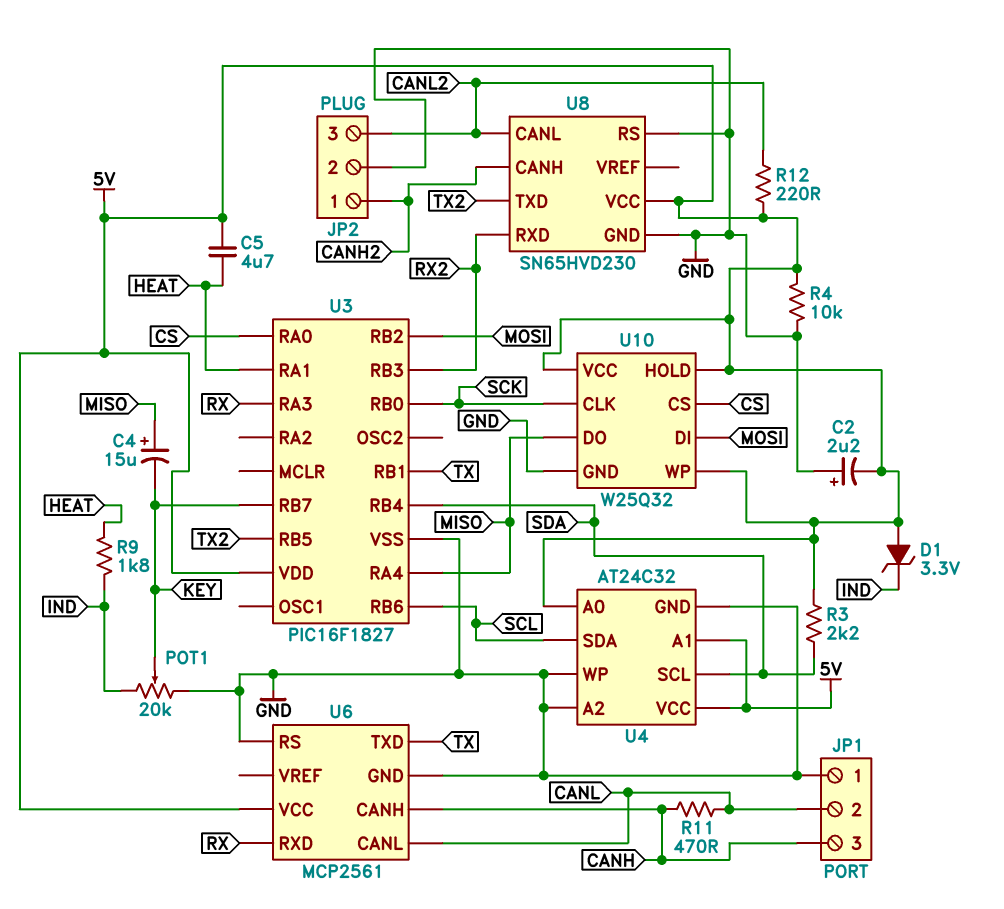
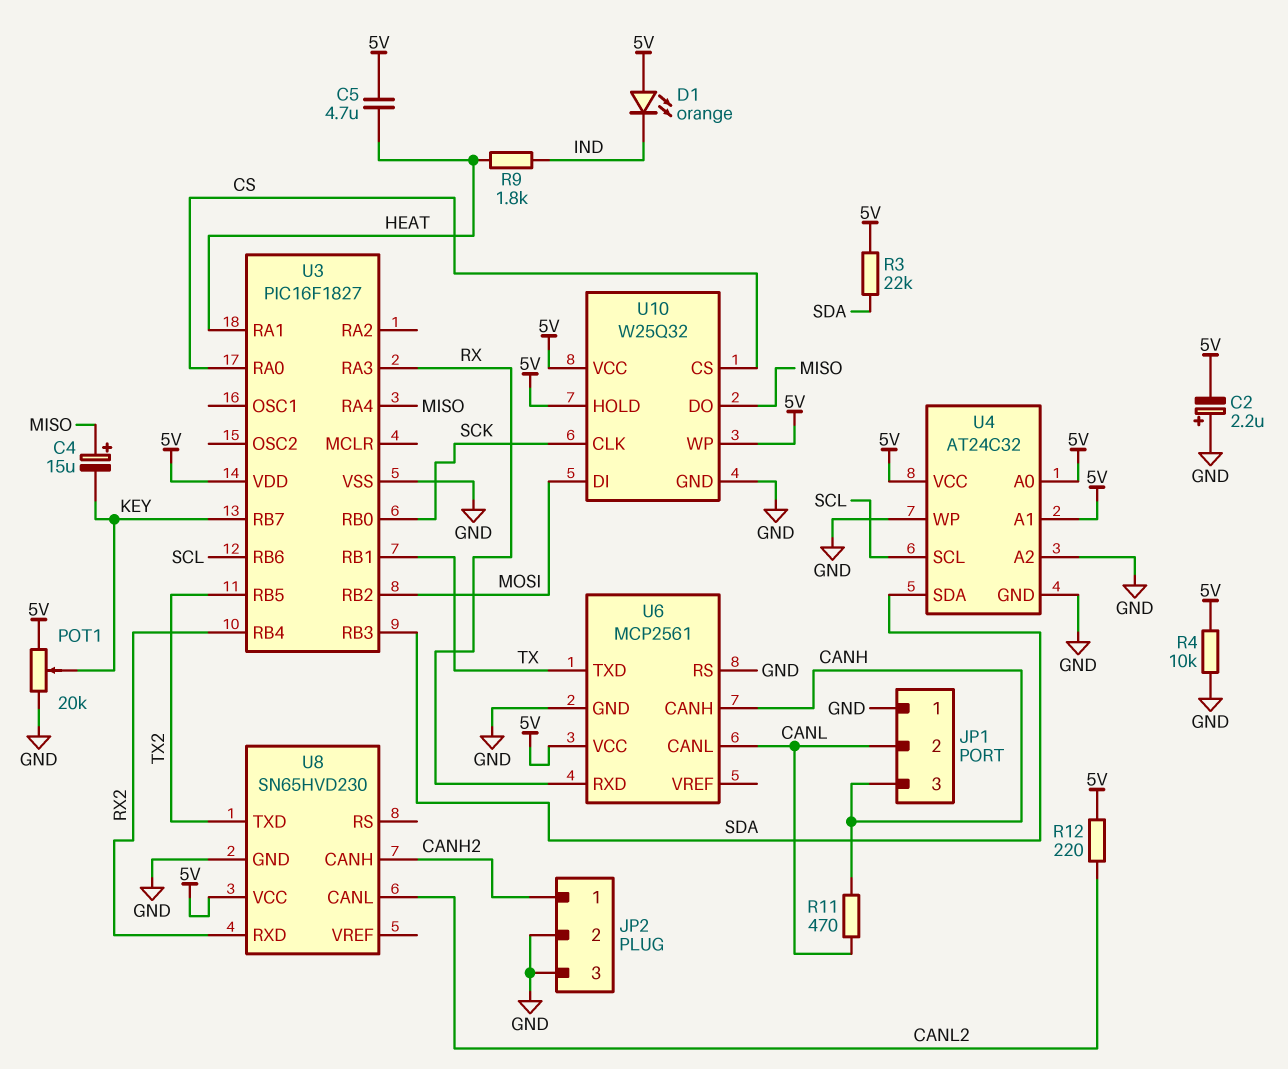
D1: zener 3.3V (A 5V, K IND) -> LED orange (A 5V, K IND)
JP2 pin 3: CANL2 -> GND
POT1: 20k (GND, IND, wiper KEY) -> 20k (5V, GND, wiper KEY)
R3: 2.2k (5V, SDA) -> 22k (5V, SDA)
U3 pin RB3: RX2 -> SDA
U3 pin RB4: SDA -> RX2
U4 pin SCL: SDA -> SCL
U4 pin SDA: SCL -> SDA
U8 pin RS: GND -> none

